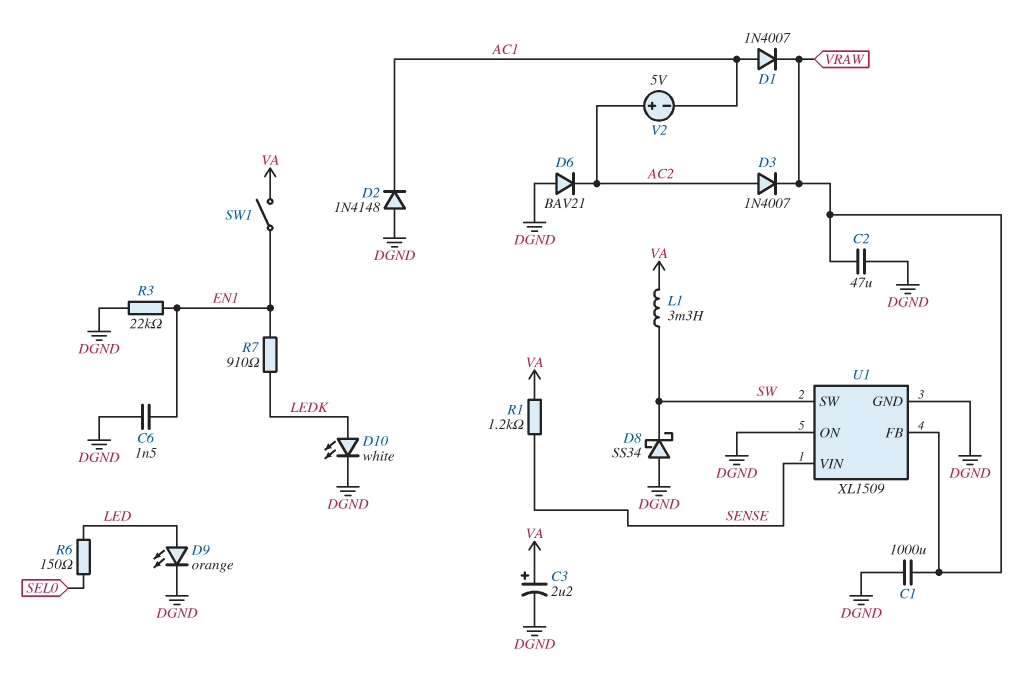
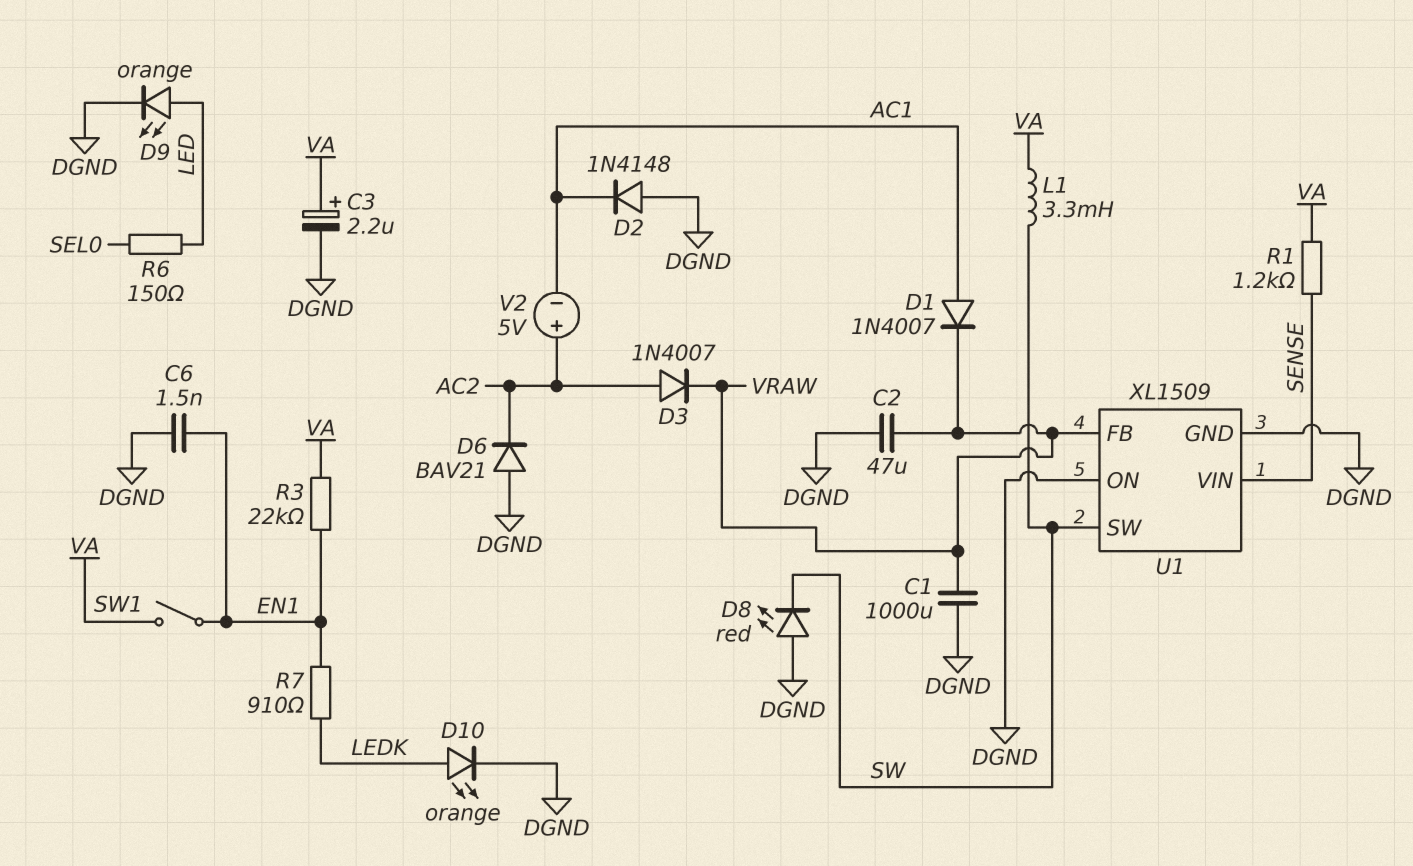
D8: schottky SS34 (A DGND, K SW) -> LED red (A DGND, K SW)
D10: LED white (A LEDK, K DGND) -> LED orange (A LEDK, K DGND)
R3: 22k (DGND, EN1) -> 22k (EN1, VA)

